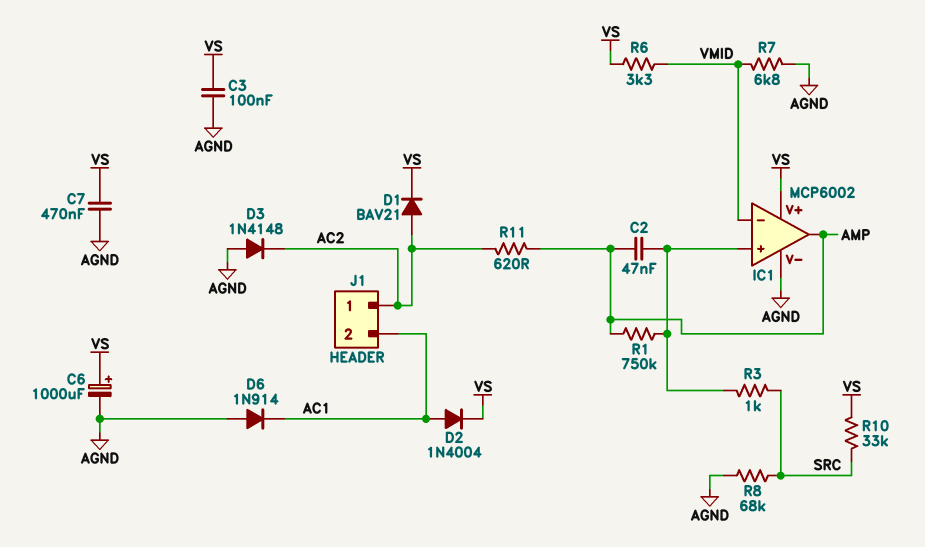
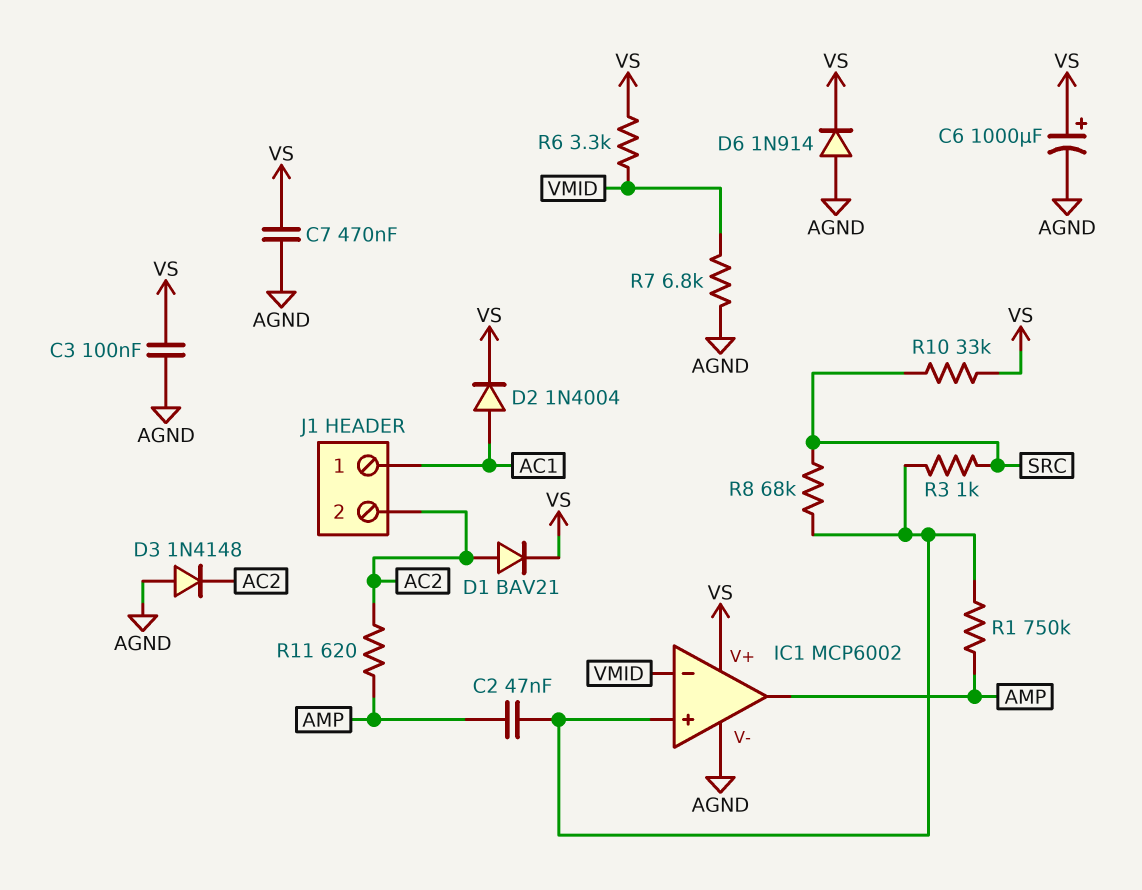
D6: diode 1N914 (A AGND, K AC1) -> diode 1N914 (A AGND, K VS)
J1 pin 1: AC2 -> AC1
J1 pin 2: AC1 -> AC2
R8: 68k (AGND, SRC) -> 68k (IC1/in+, SRC)

